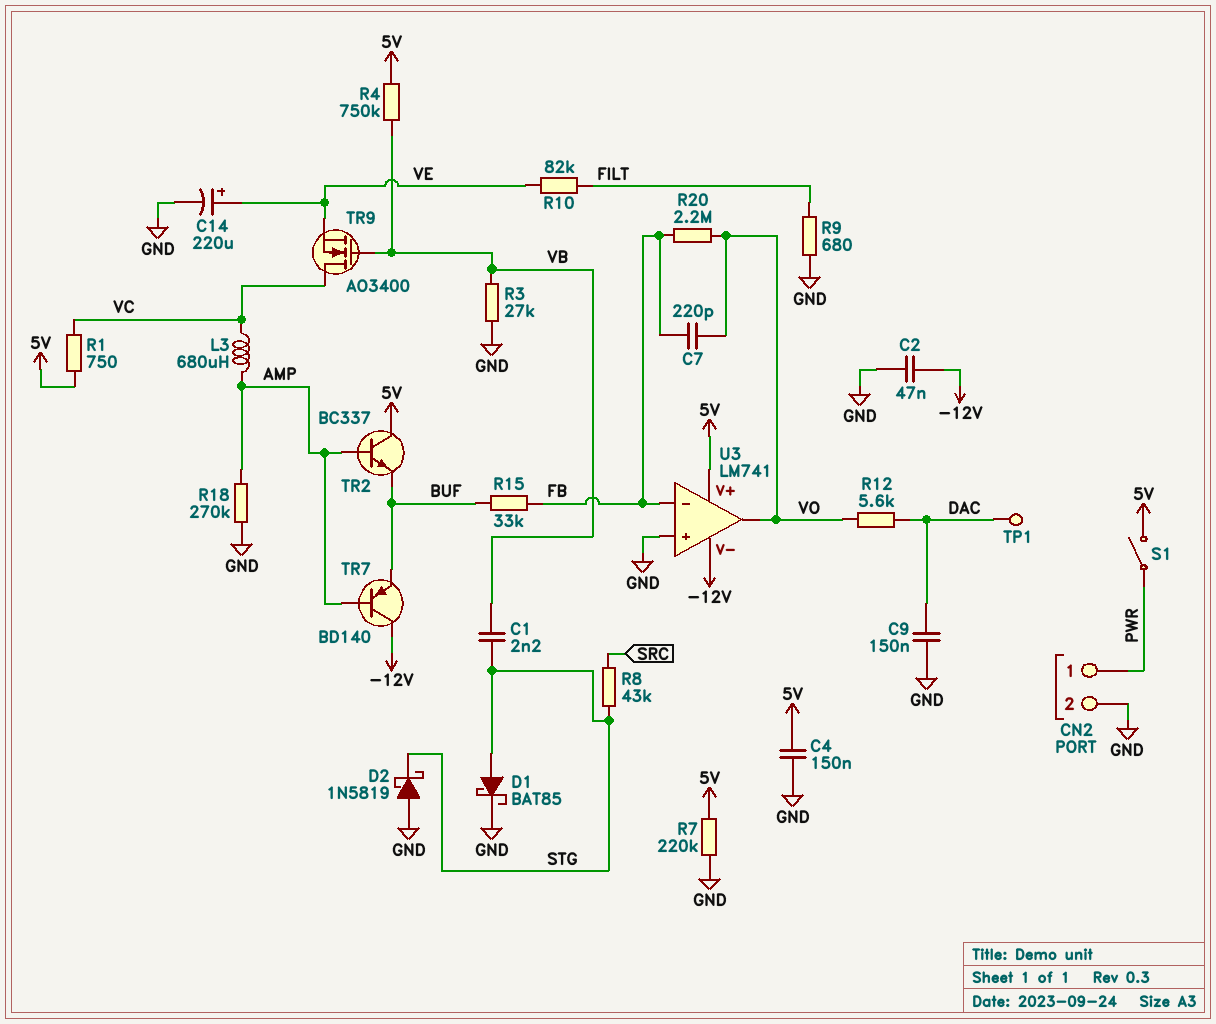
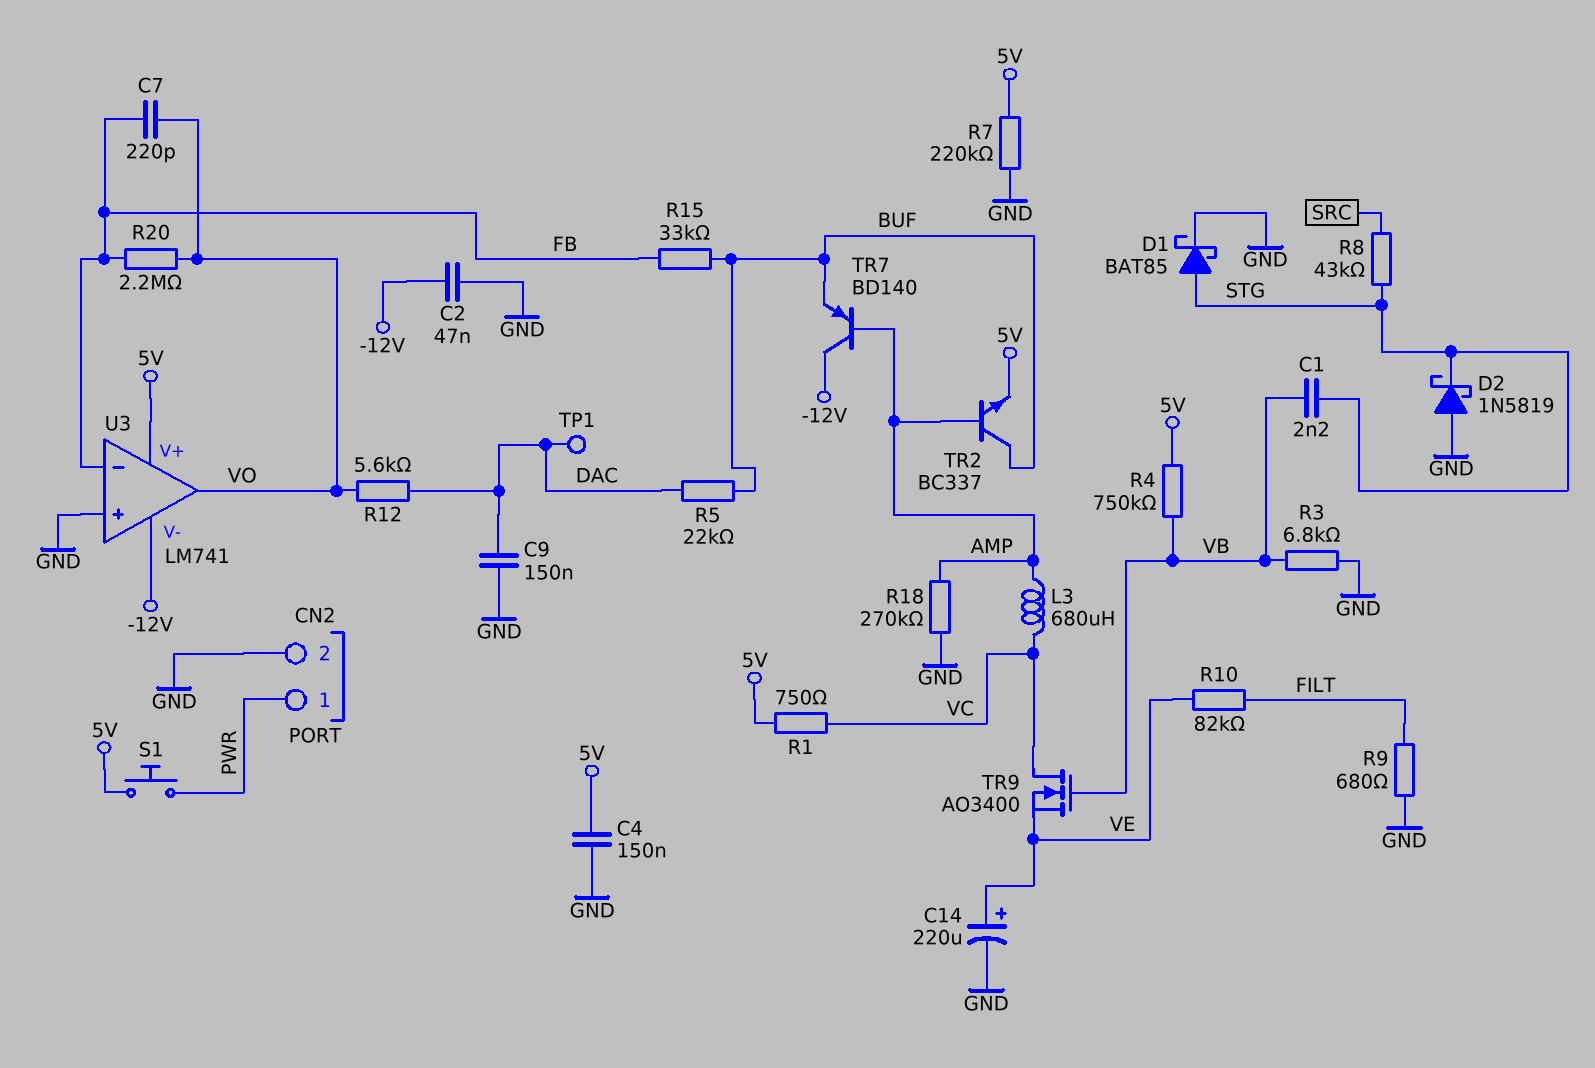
R3: 27k (GND, VB) -> 6.8k (GND, VB)
R5: none -> 22k (BUF, DAC)
S1: switch (5V, PWR) -> button (5V, PWR)
TR2: NPN BC337 (B AMP, C 5V, E BUF) -> NPN BC337 (B AMP, C BUF, E 5V)

